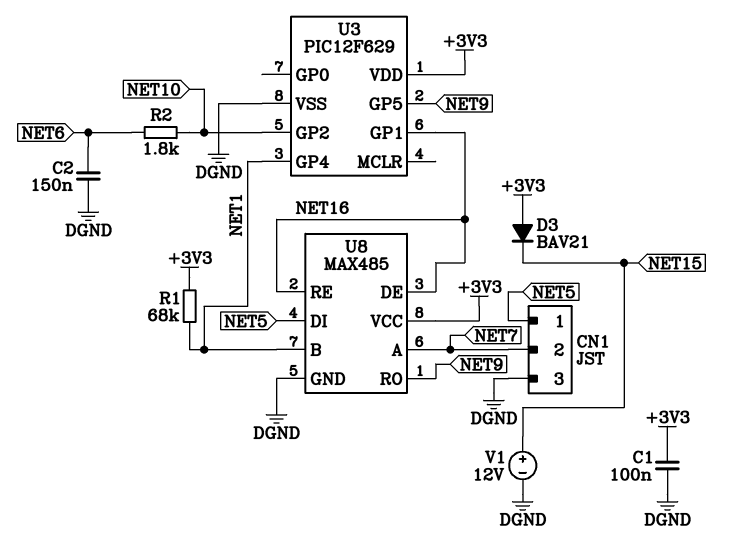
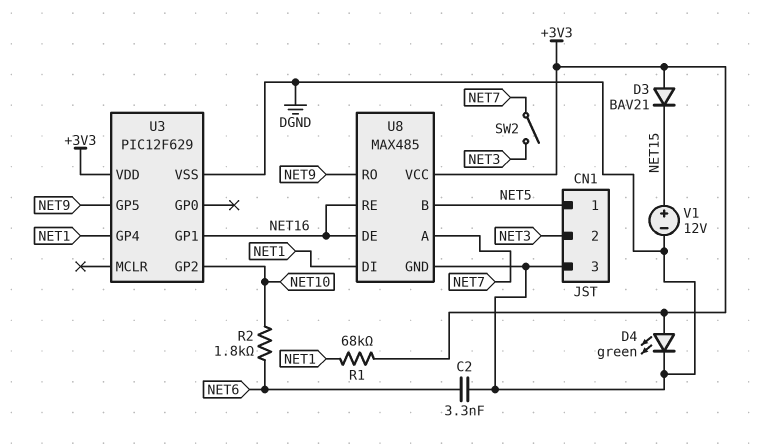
C1: 100nF (+3V3, DGND) -> none
C2: 150nF (DGND, NET6) -> 3.3nF (DGND, NET6)
CN1 pin 2: NET7 -> NET3
D4: none -> LED green (A +3V3, K DGND)
SW2: none -> switch (NET3, NET7)
U8 pin B: NET1 -> NET5
U8 pin DI: NET5 -> NET1

